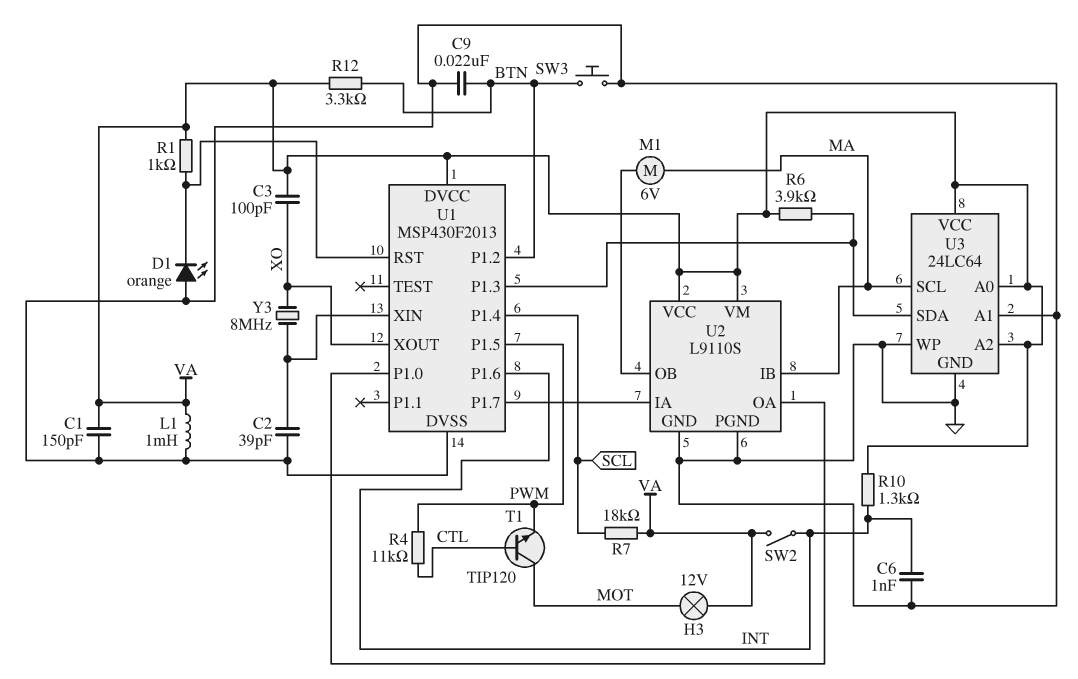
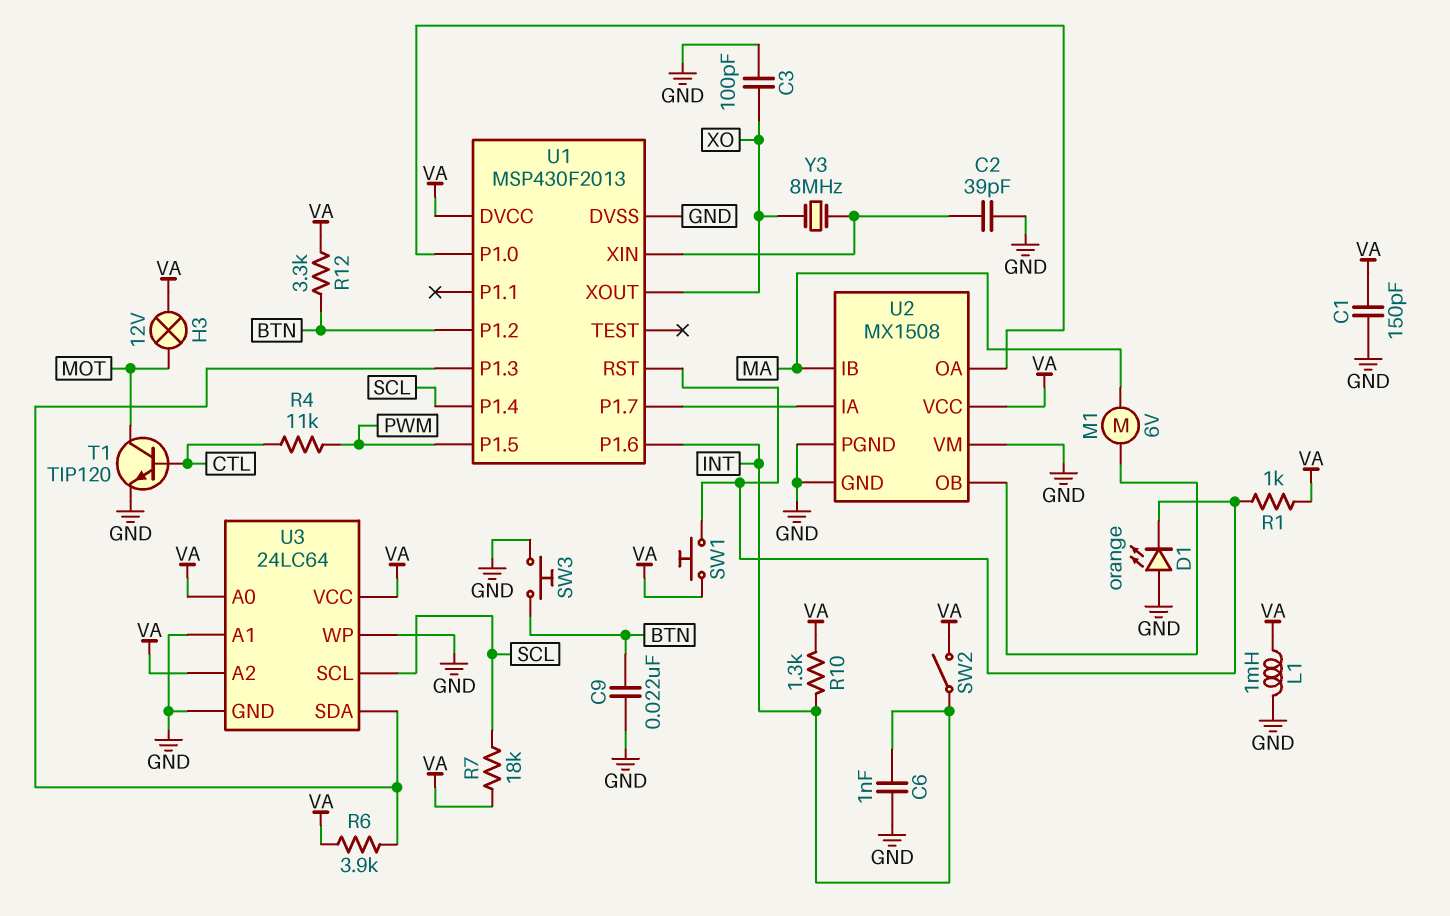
C3: 100pF (VA, XO) -> 100pF (GND, XO)
SW1: none -> button (U1/RST, VA)
T1: NPN TIP120 (B CTL, C MOT, E PWM) -> NPN TIP120 (B CTL, C MOT, E GND)
U2: L9110S -> MX1508
U2 pin VM: VA -> GND
U3 pin SCL: MA -> SCL

